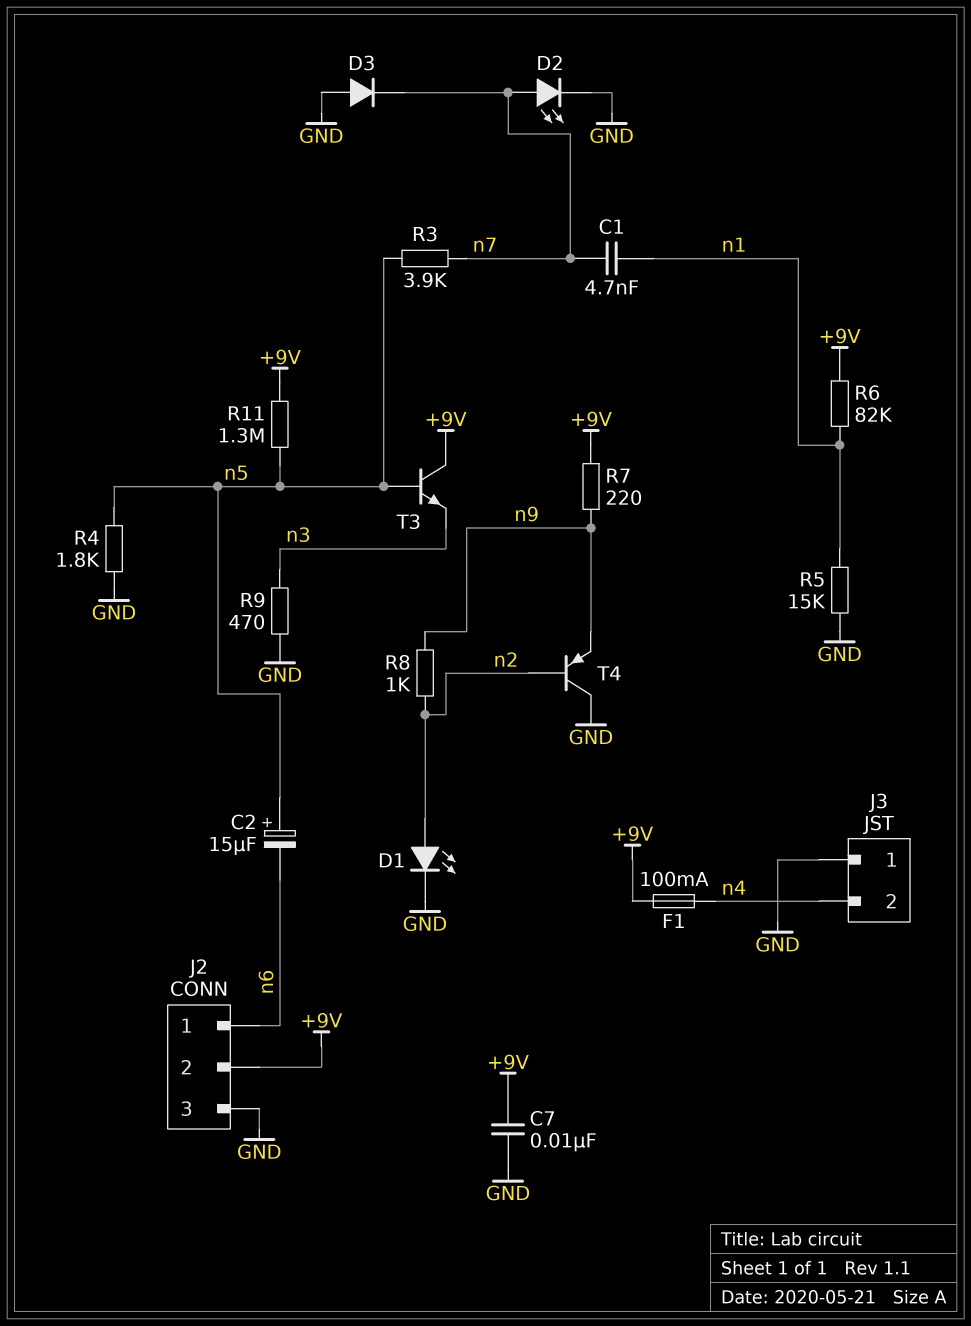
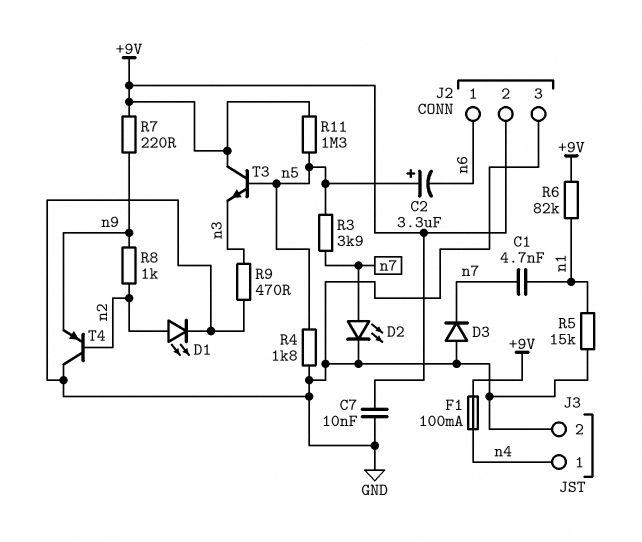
C2: 15uF (plus n5, minus n6) -> 3.3uF (plus n5, minus n6)
J3 pin 1: GND -> n4
J3 pin 2: n4 -> GND

